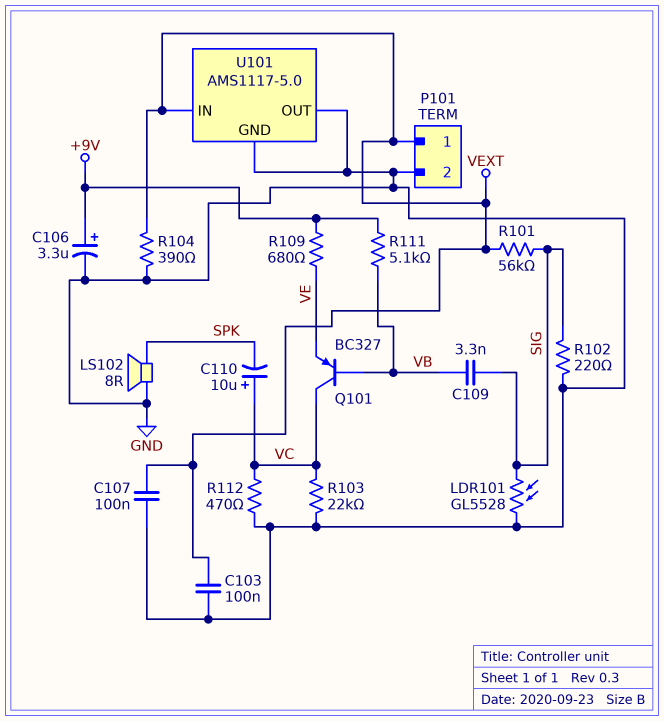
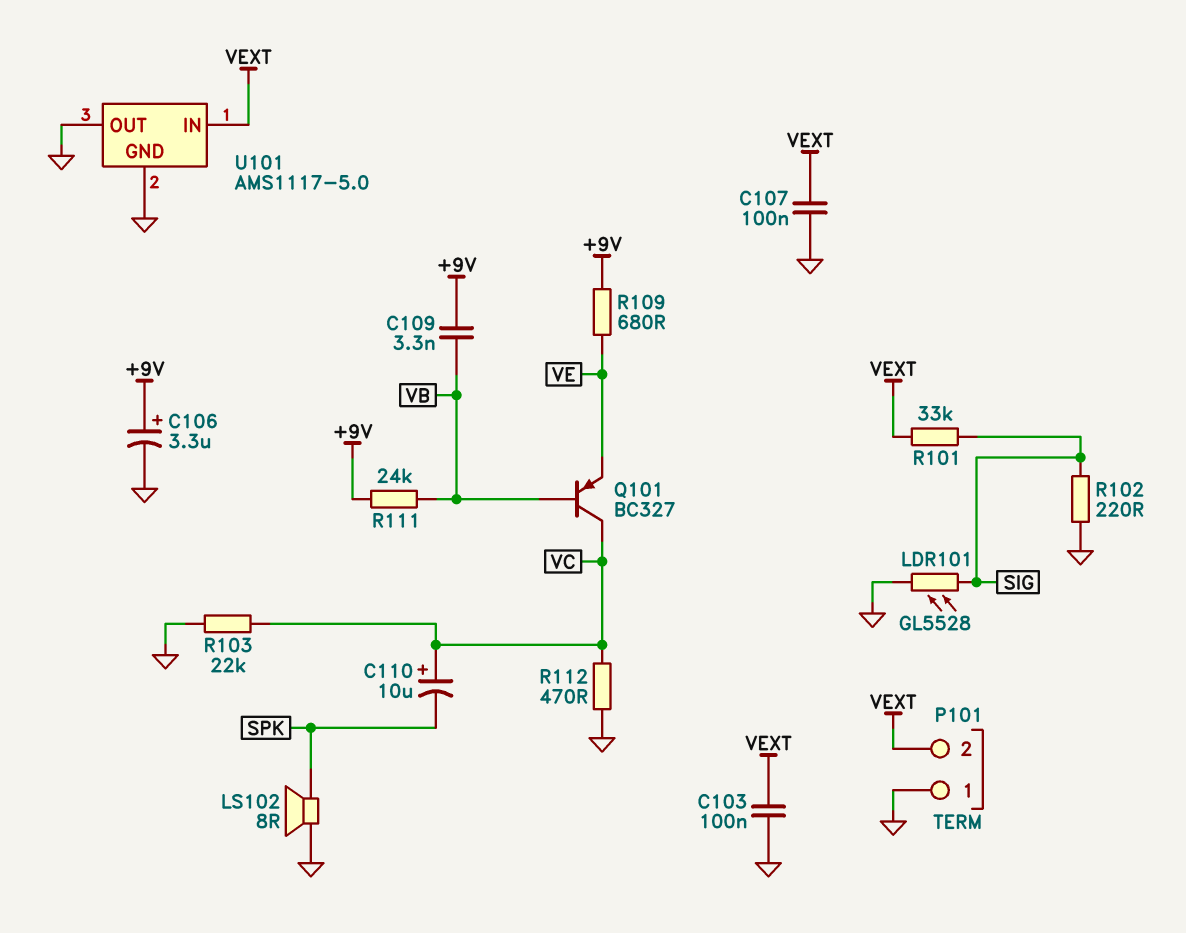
C109: 3.3nF (SIG, VB) -> 3.3nF (+9V, VB)
P101 pin 1: VEXT -> GND
P101 pin 2: GND -> VEXT
R101: 56k (SIG, VEXT) -> 33k (SIG, VEXT)
R104: 390 (GND, VEXT) -> none
R111: 5.1k (+9V, VB) -> 24k (+9V, VB)

